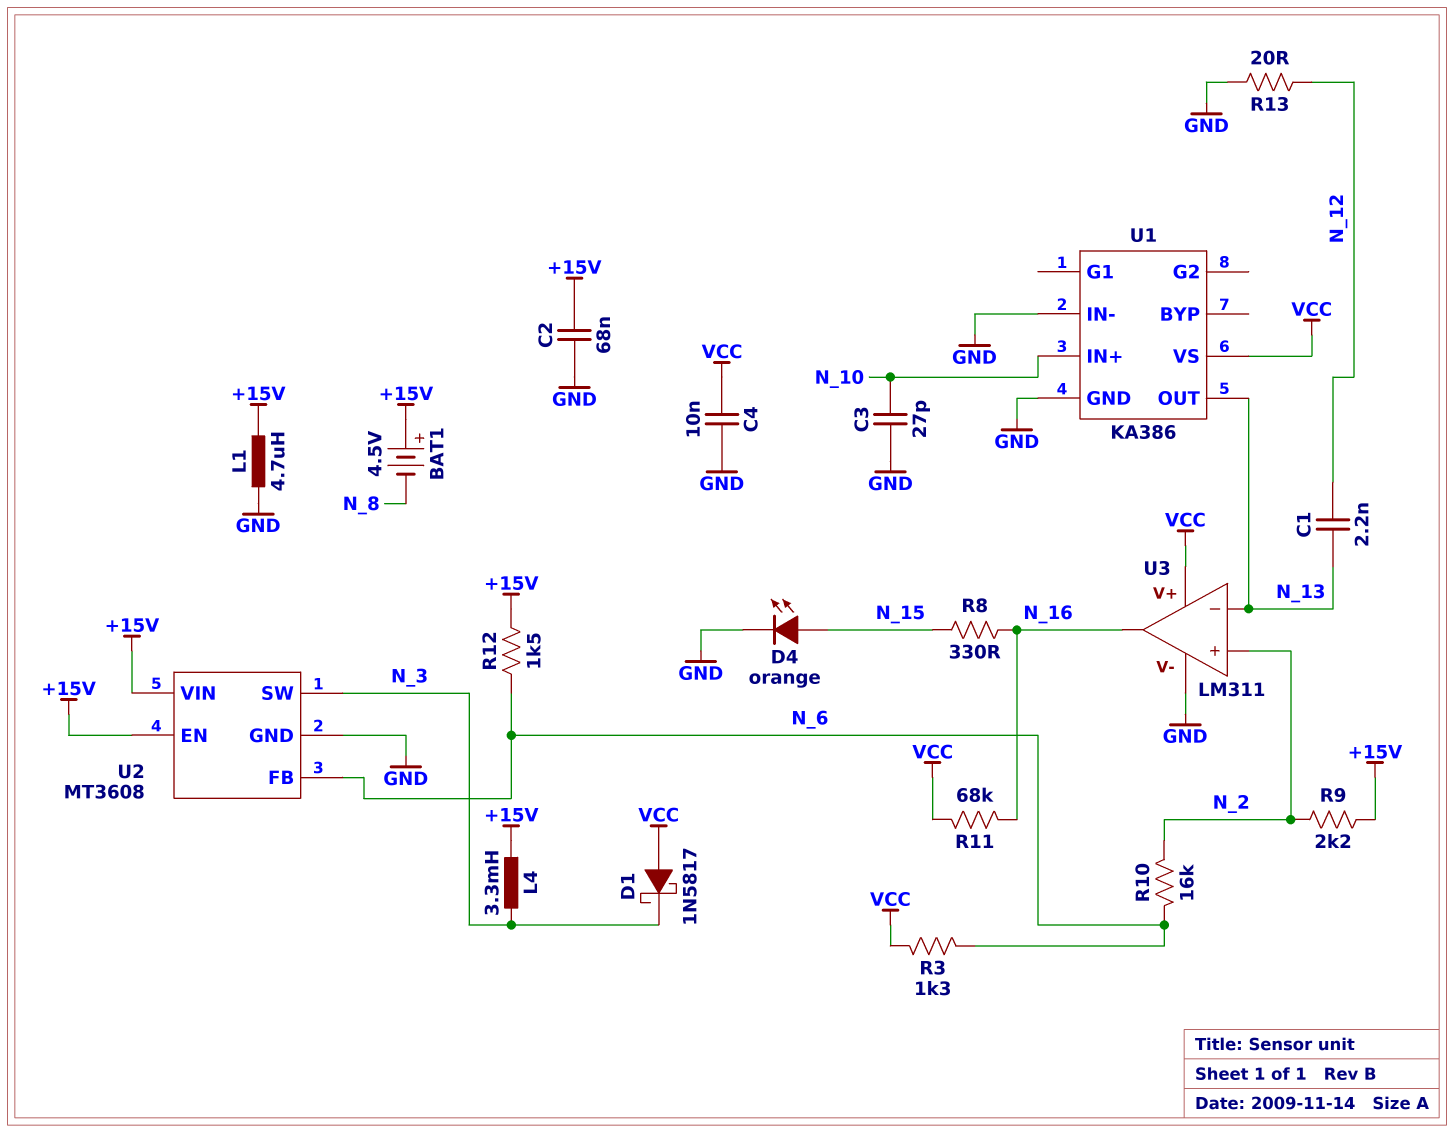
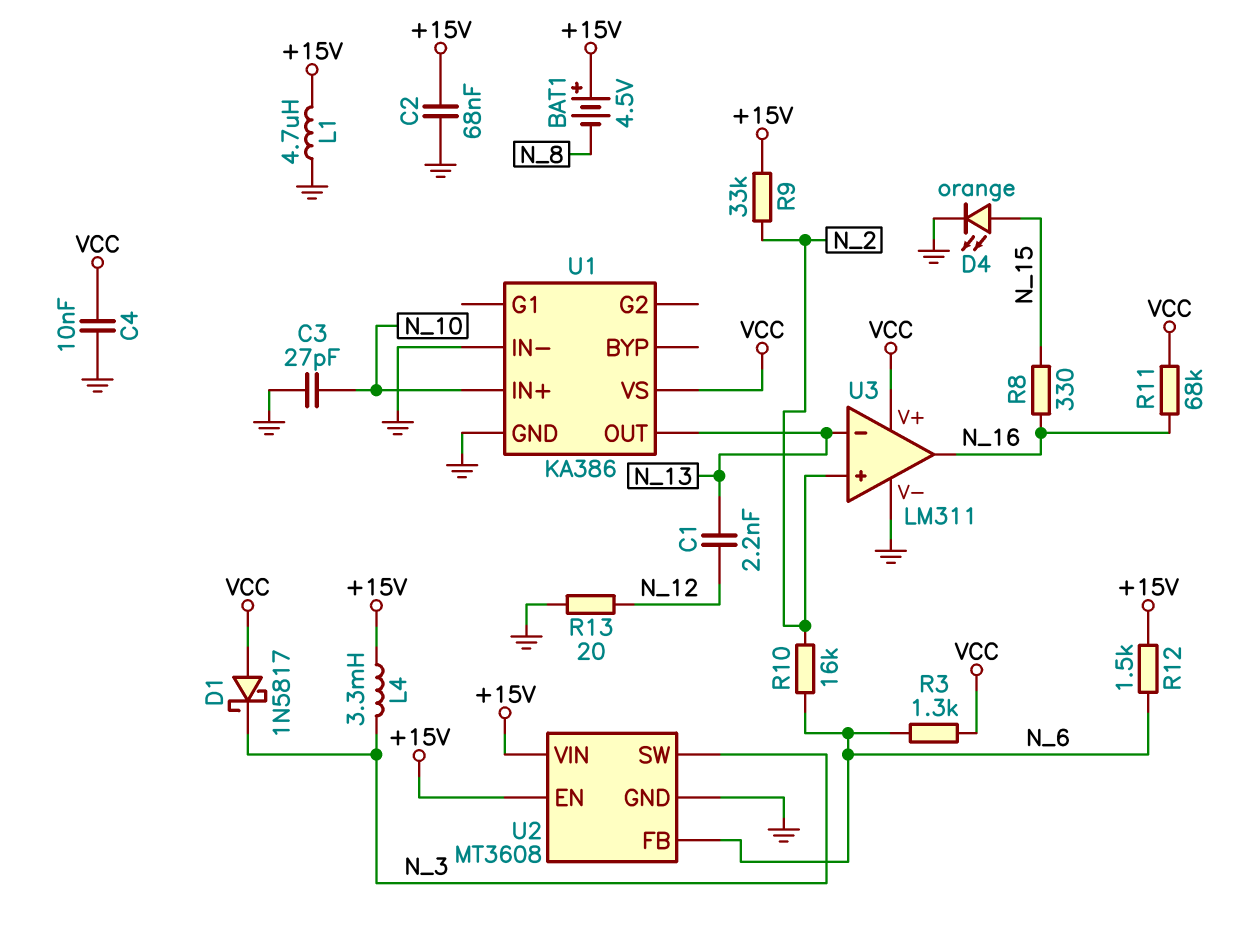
R9: 2.2k (+15V, N_2) -> 33k (+15V, N_2)

